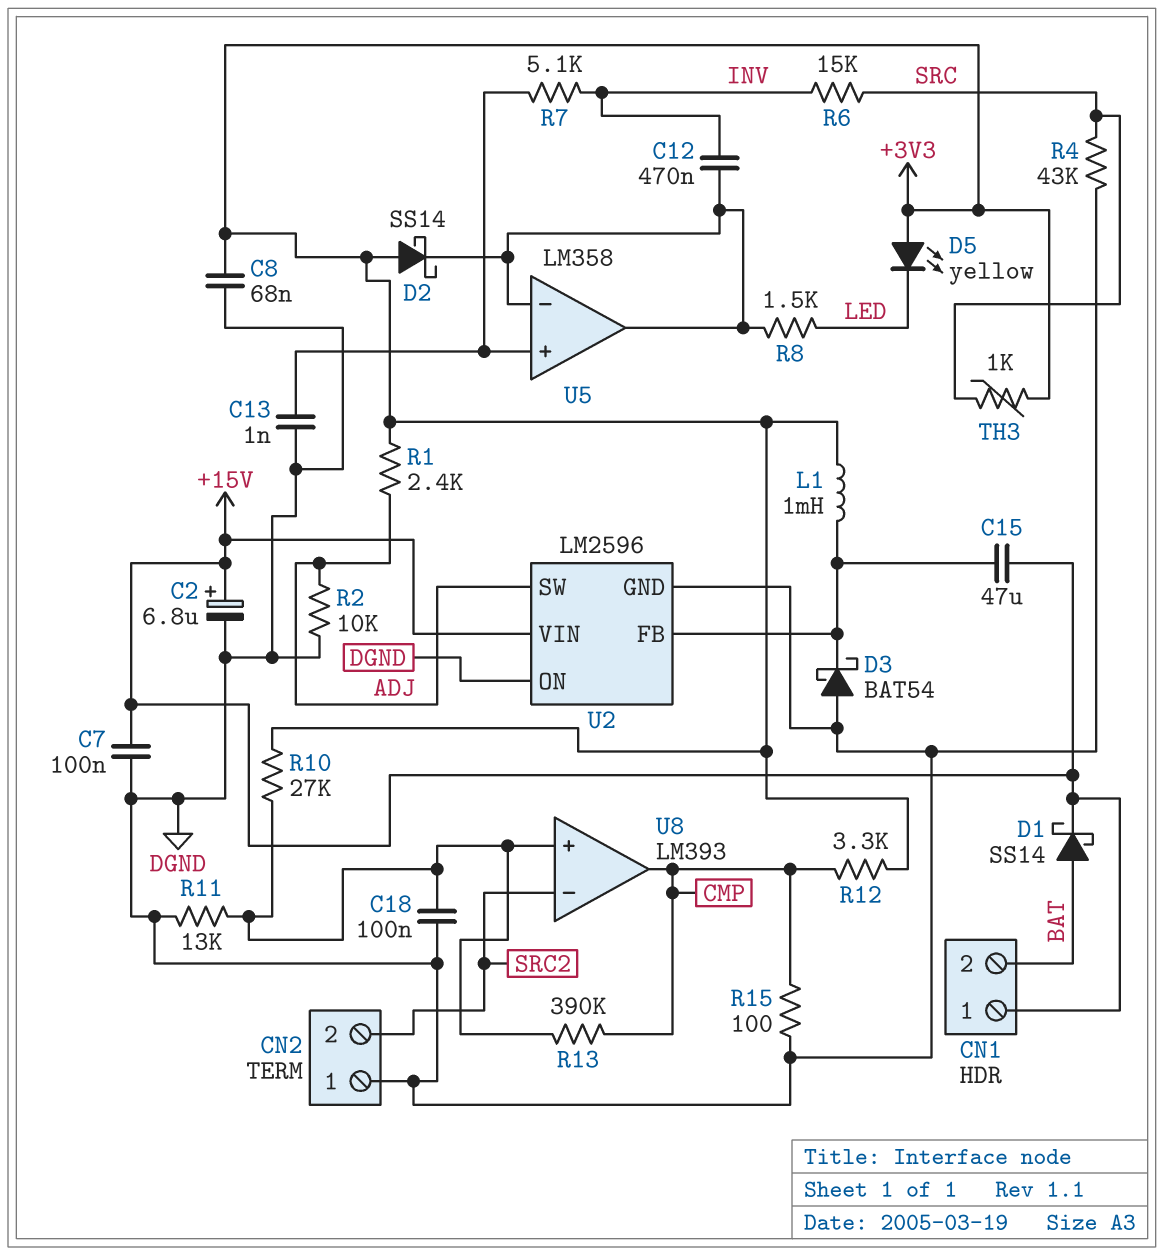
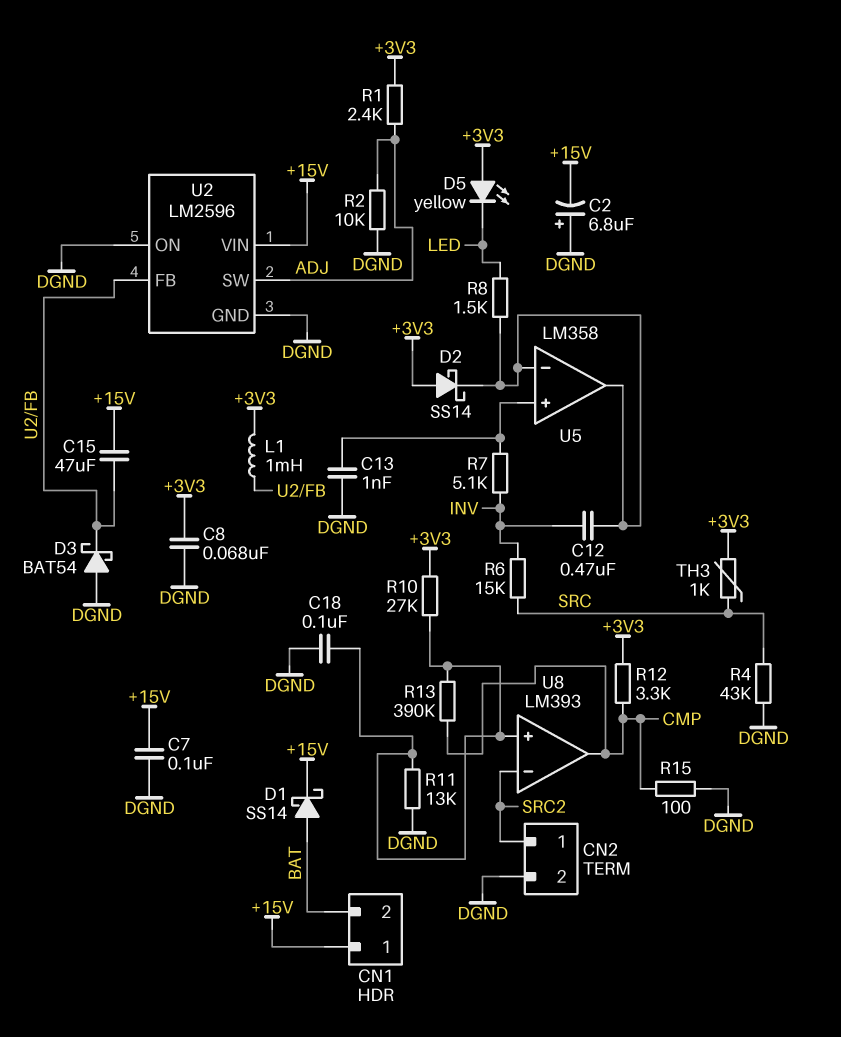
C2: 6.8uF (plus +15V, minus DGND) -> 6.8uF (plus DGND, minus +15V)
CN2 pin 1: DGND -> SRC2
CN2 pin 2: SRC2 -> DGND

